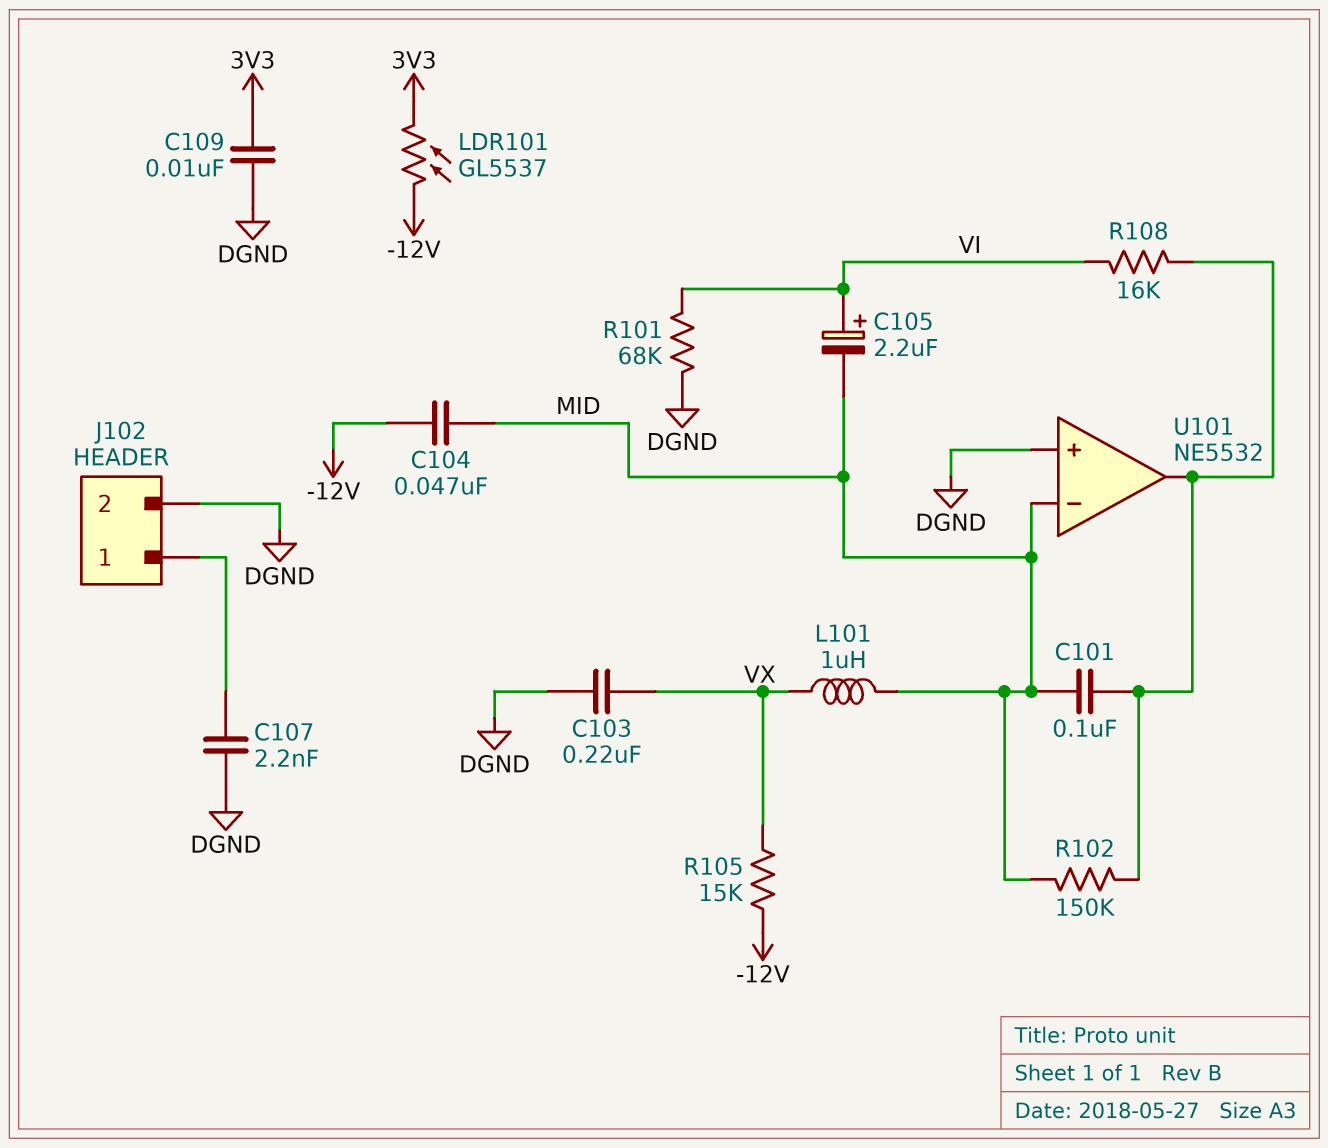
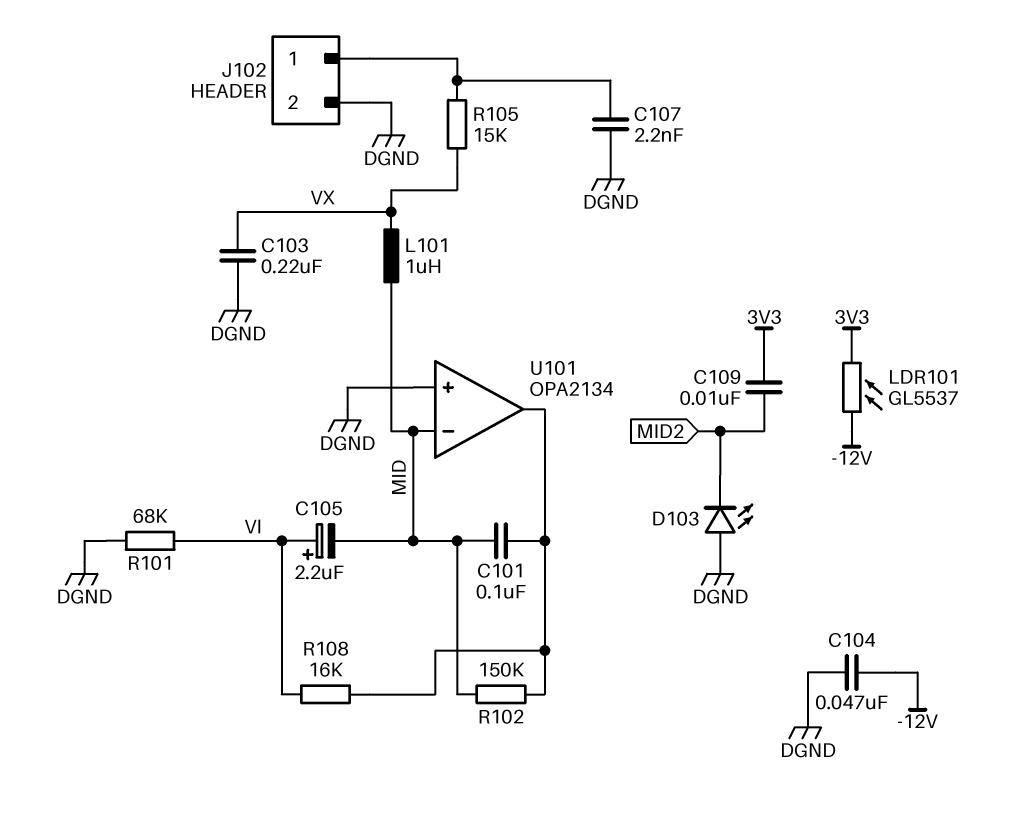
C104: 47nF (-12V, MID) -> 47nF (-12V, DGND)
C109: 10nF (3V3, DGND) -> 10nF (3V3, MID2)
D103: none -> LED (A DGND, K MID2)
R105: 15k (-12V, VX) -> 15k (J102/1, VX)
U101: NE5532 -> OPA2134

